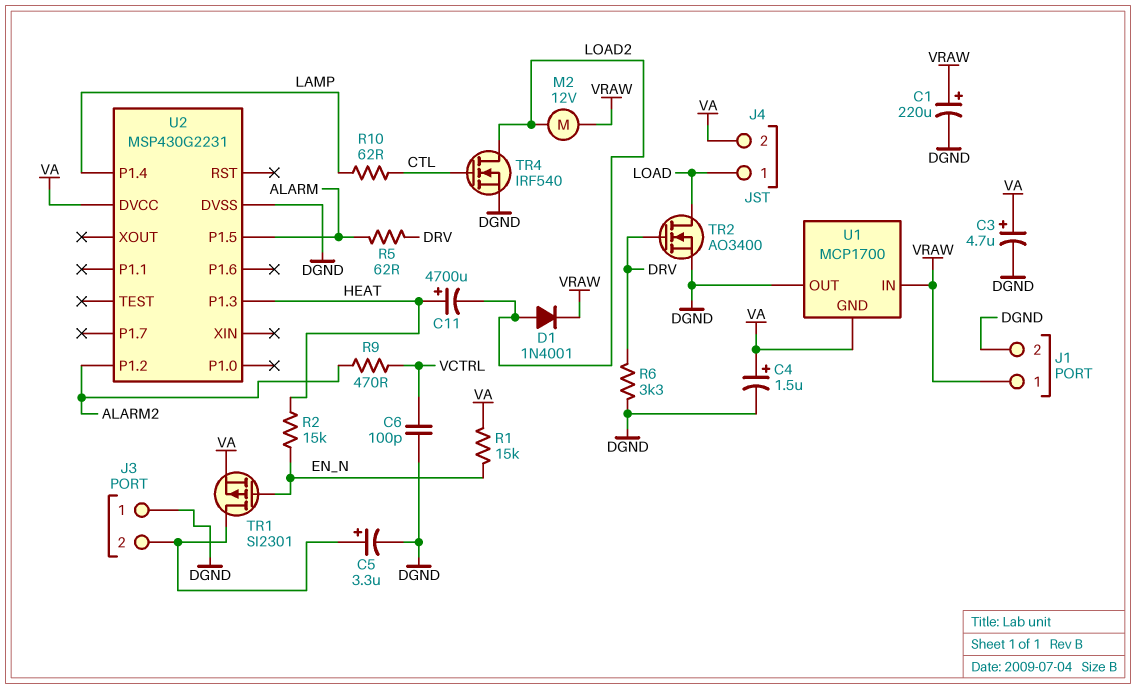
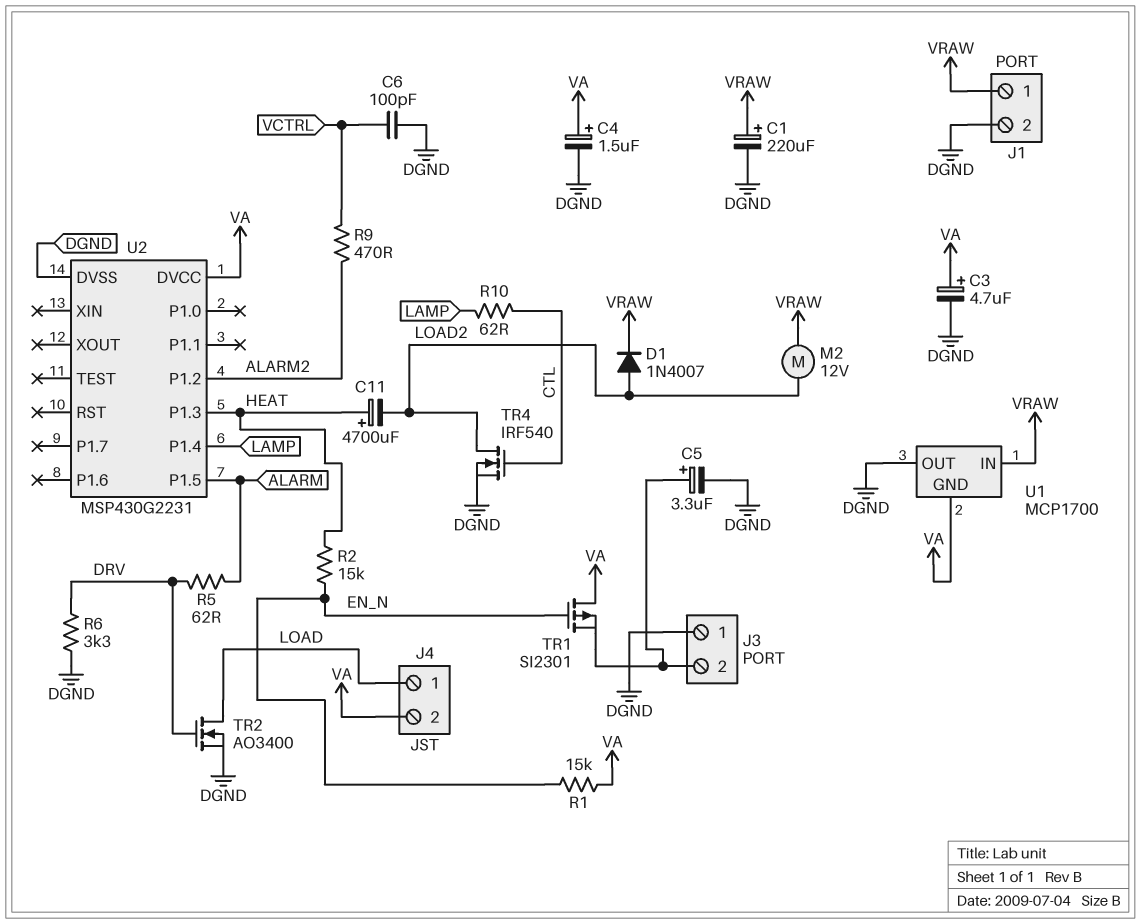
D1: diode 1N4001 (A LOAD2, K VRAW) -> diode 1N4007 (A LOAD2, K VRAW)
TR1: PMOS SI2301 (G EN_N, D J3/2, S VA) -> PMOS SI2301 (G EN_N, D VA, S J3/2)

